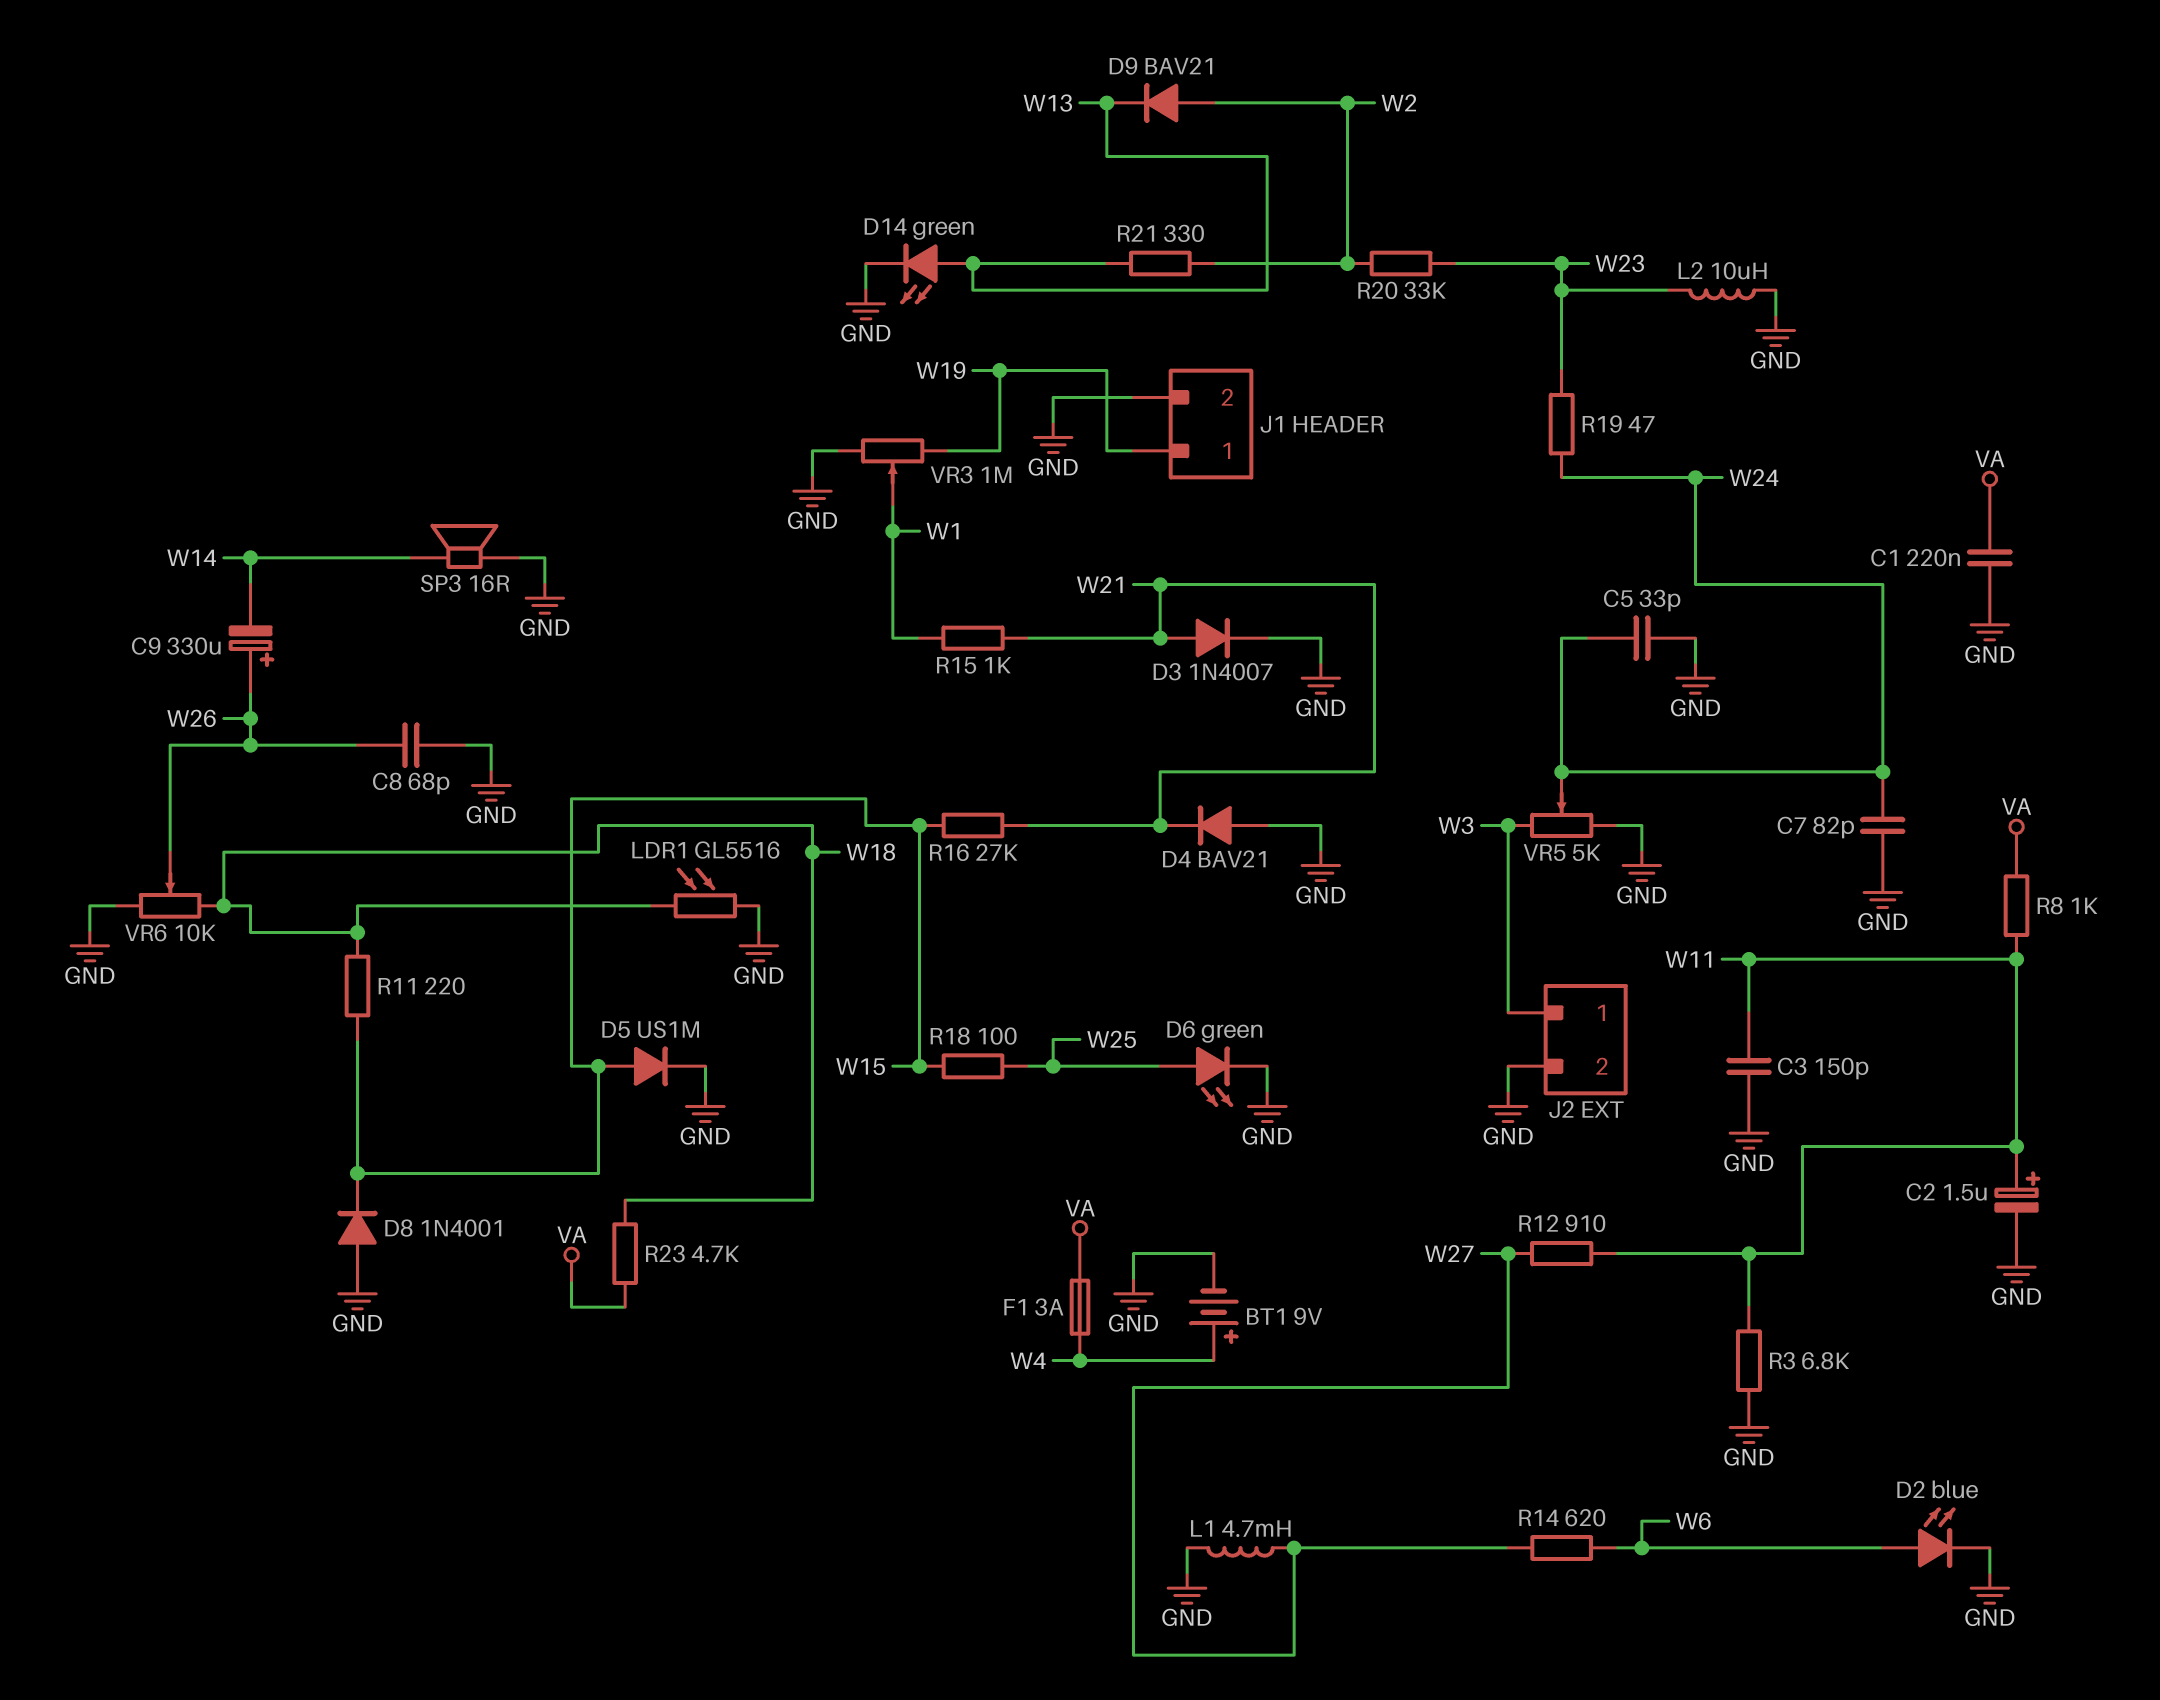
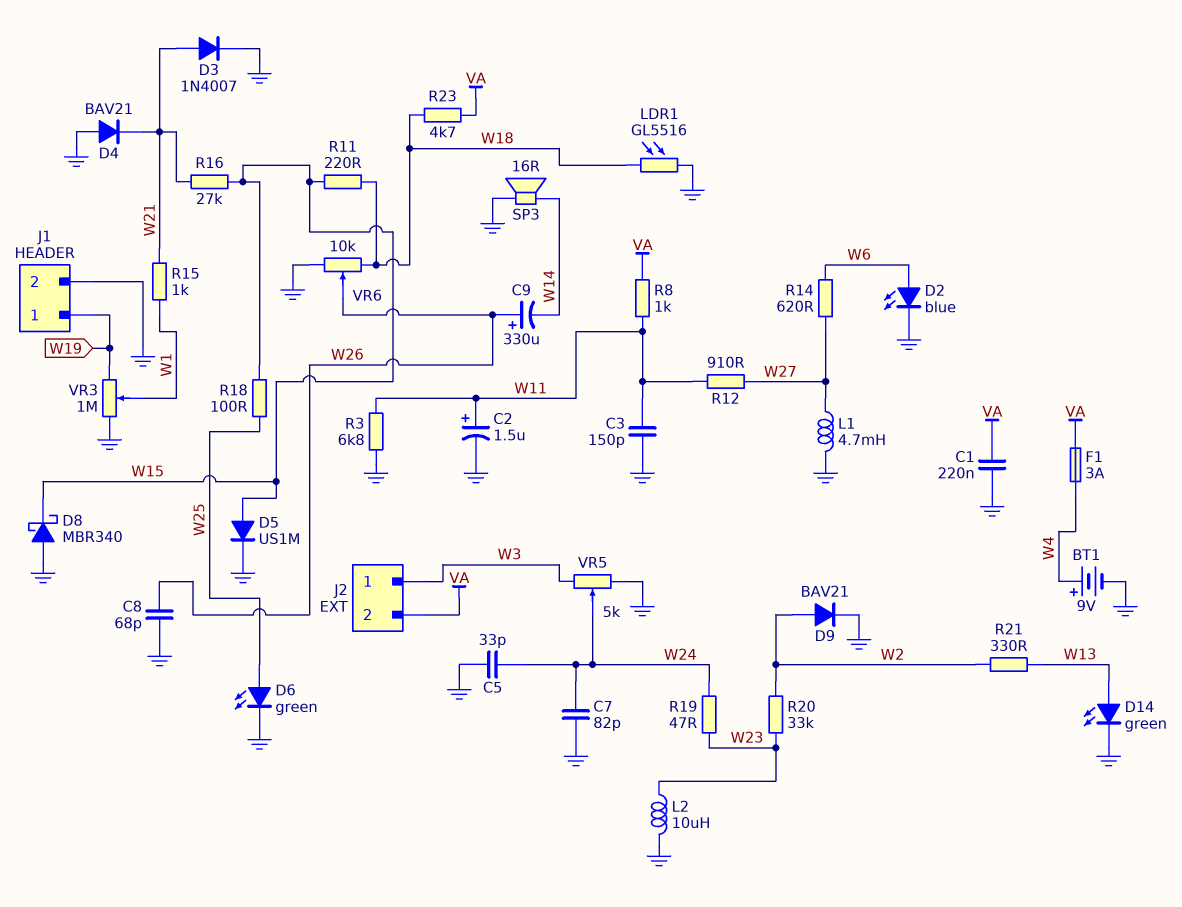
D8: diode 1N4001 (A GND, K W15) -> schottky MBR340 (A GND, K W15)
D9: diode BAV21 (A W2, K W13) -> diode BAV21 (A W2, K GND)
J2 pin 2: GND -> VA

